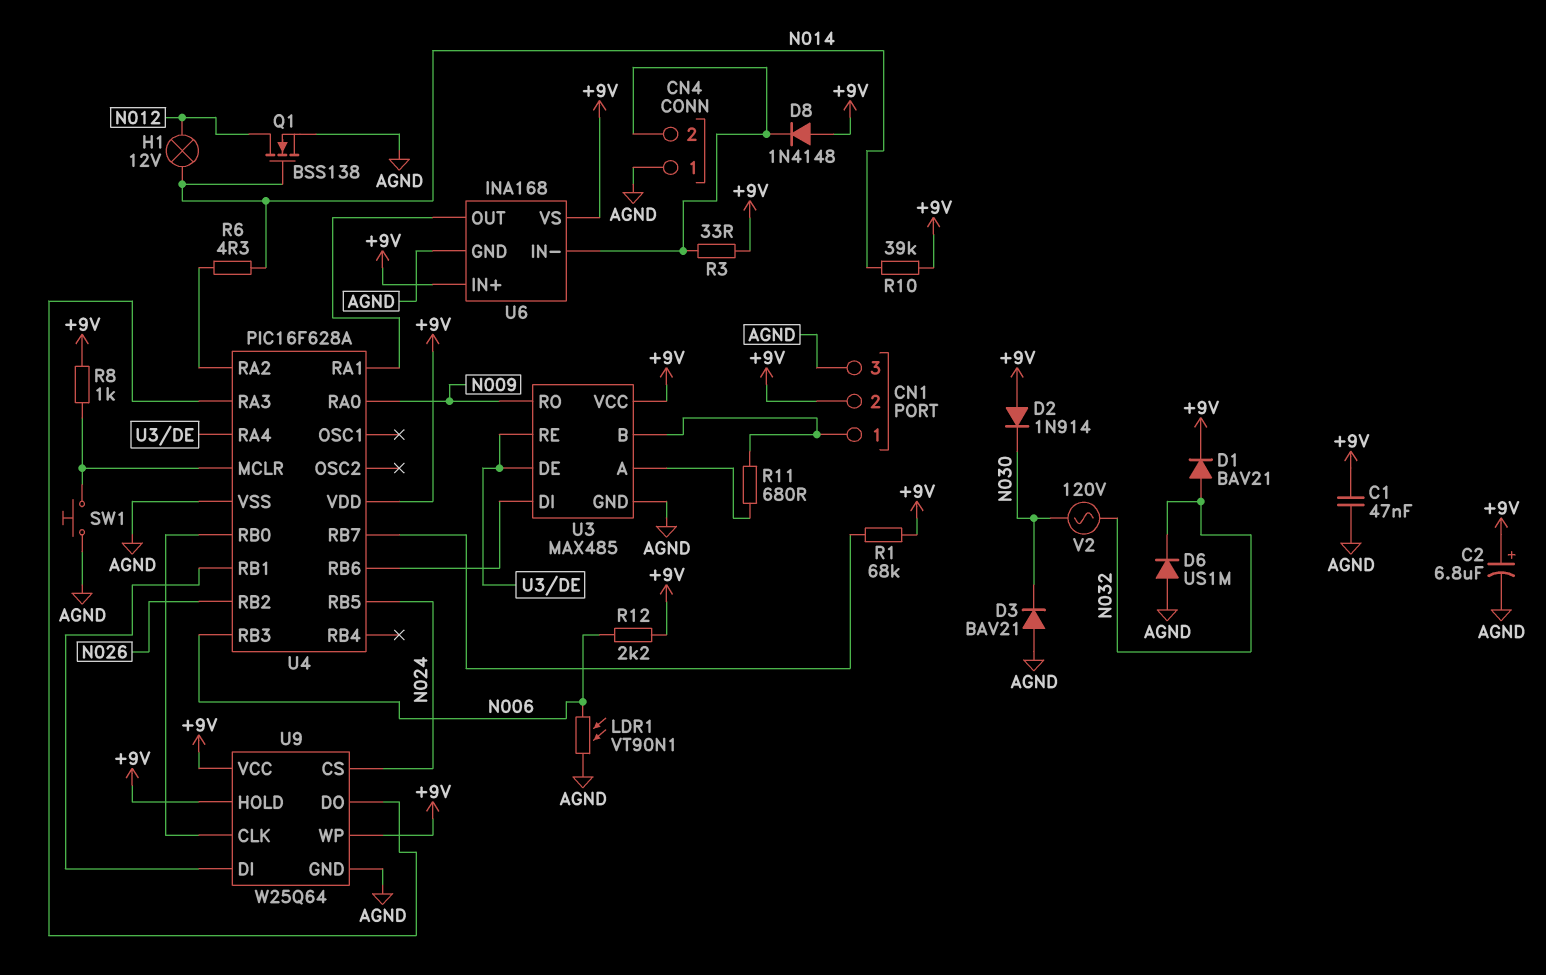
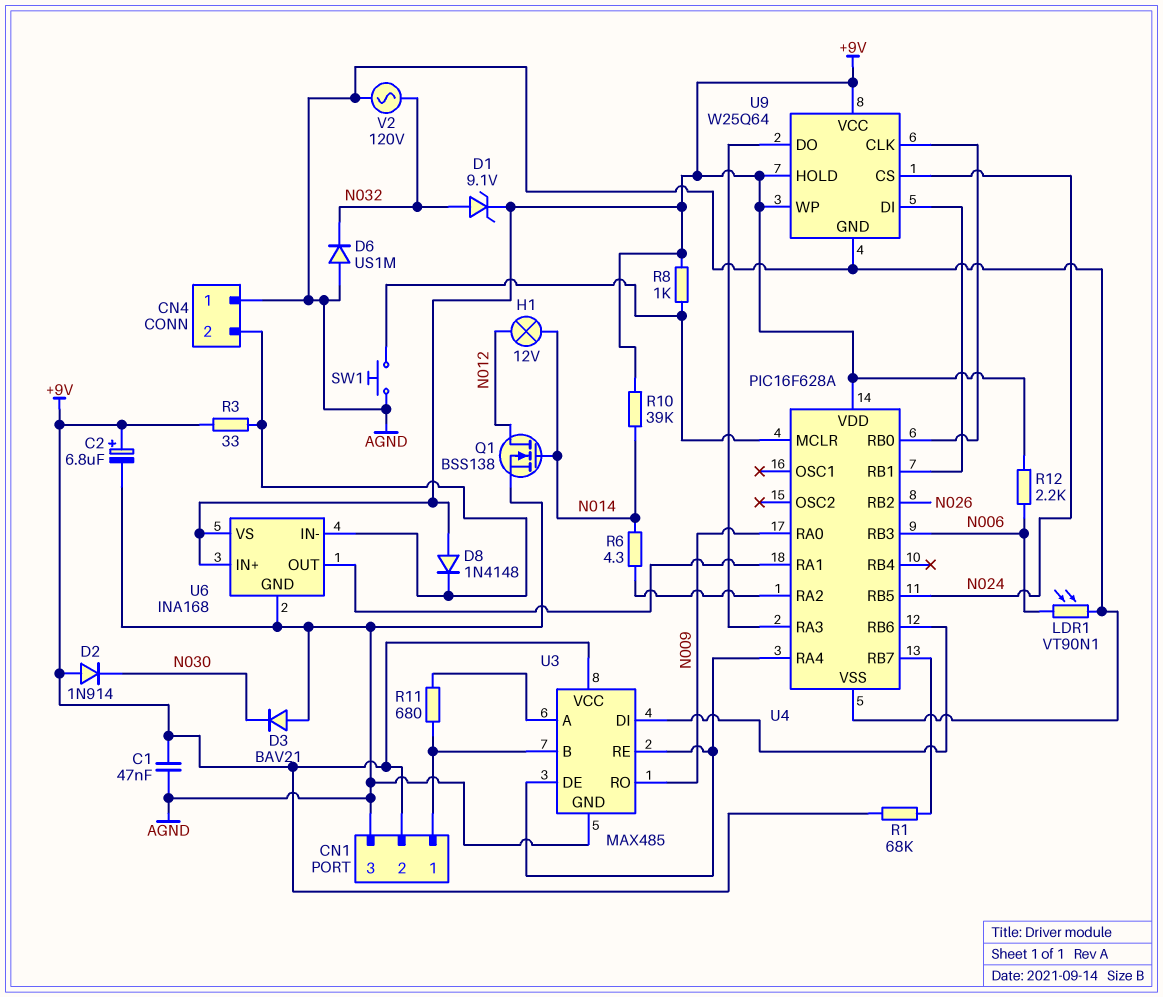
D1: diode BAV21 (A N032, K +9V) -> zener 9.1V (A N032, K +9V)
V2: AC 120V (N030, N032) -> AC 120V (AGND, N032)

